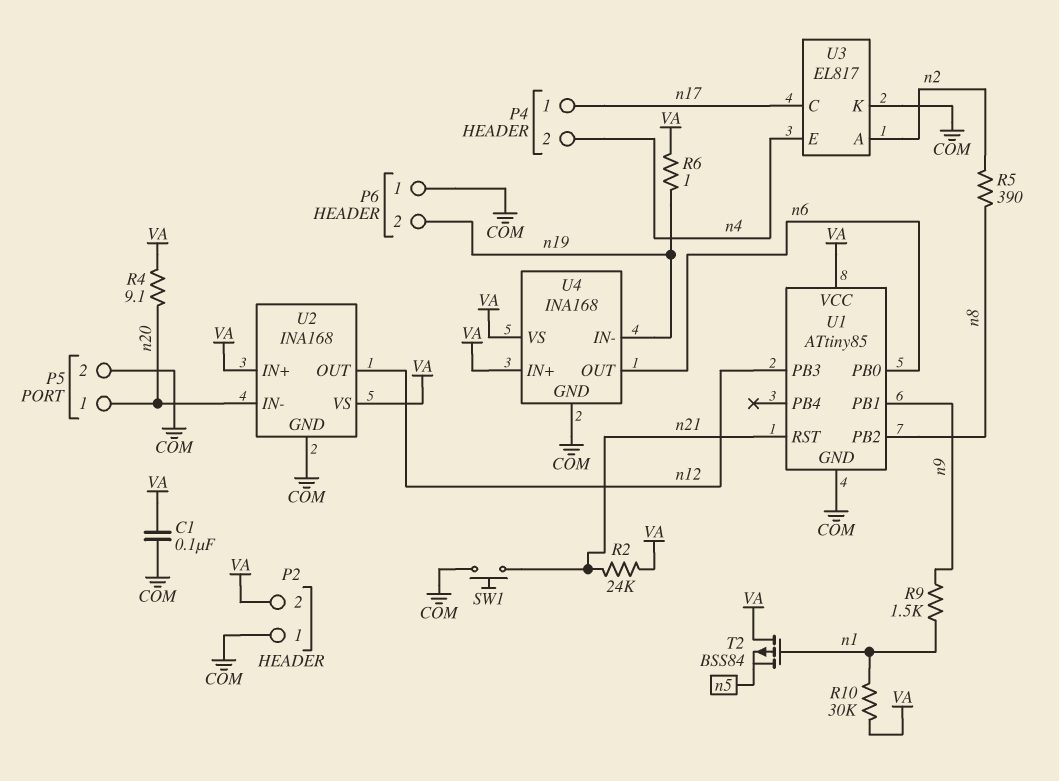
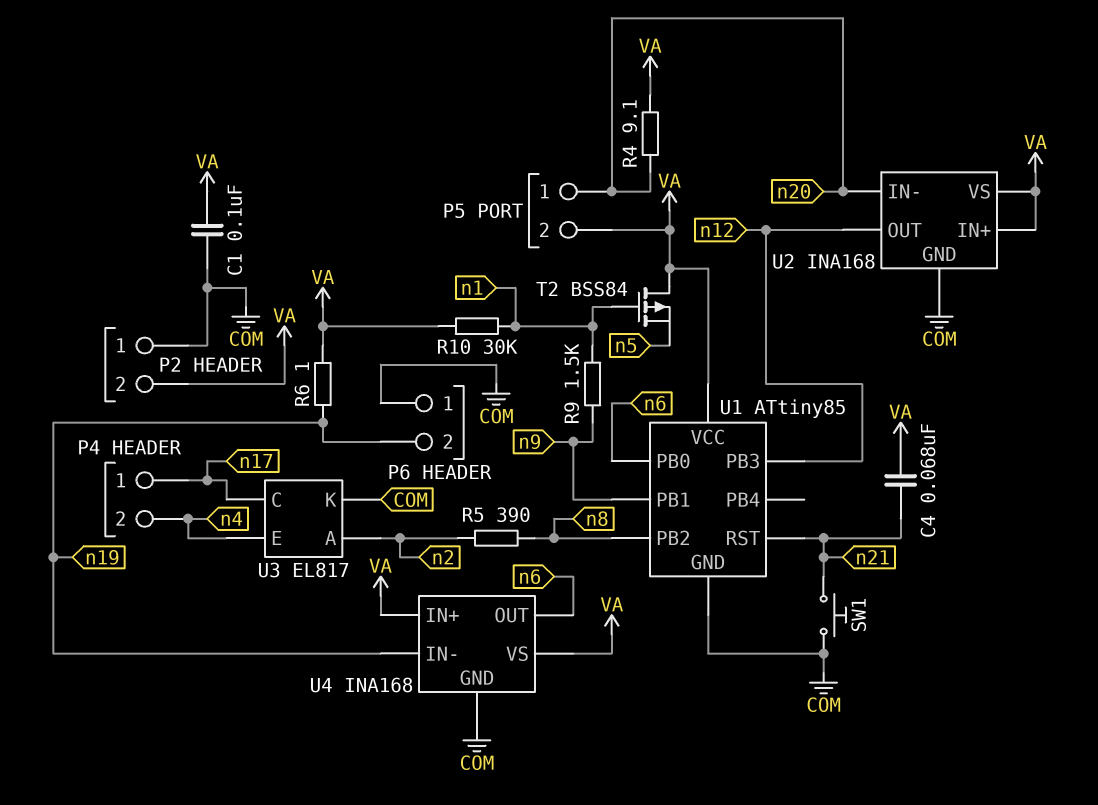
C4: none -> 68nF (VA, n21)
P5 pin 2: COM -> VA
R2: 24k (VA, n21) -> none

